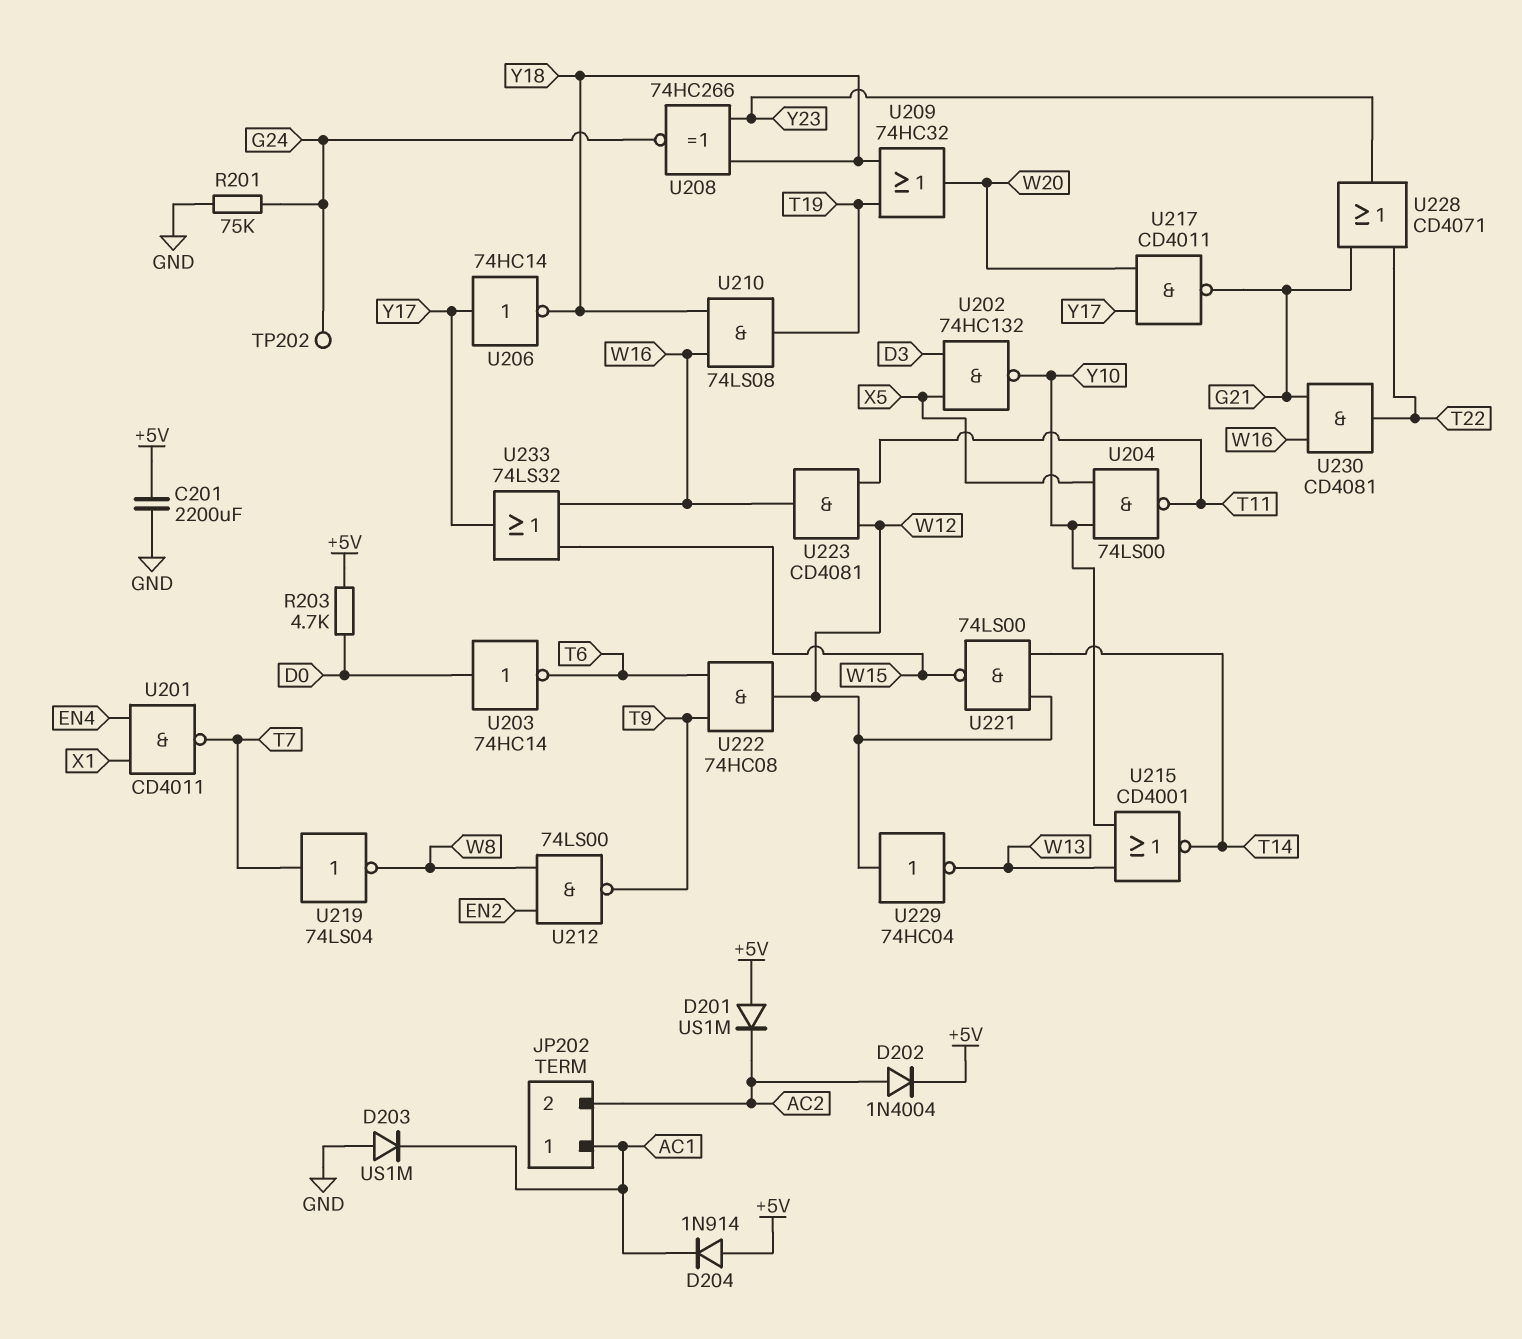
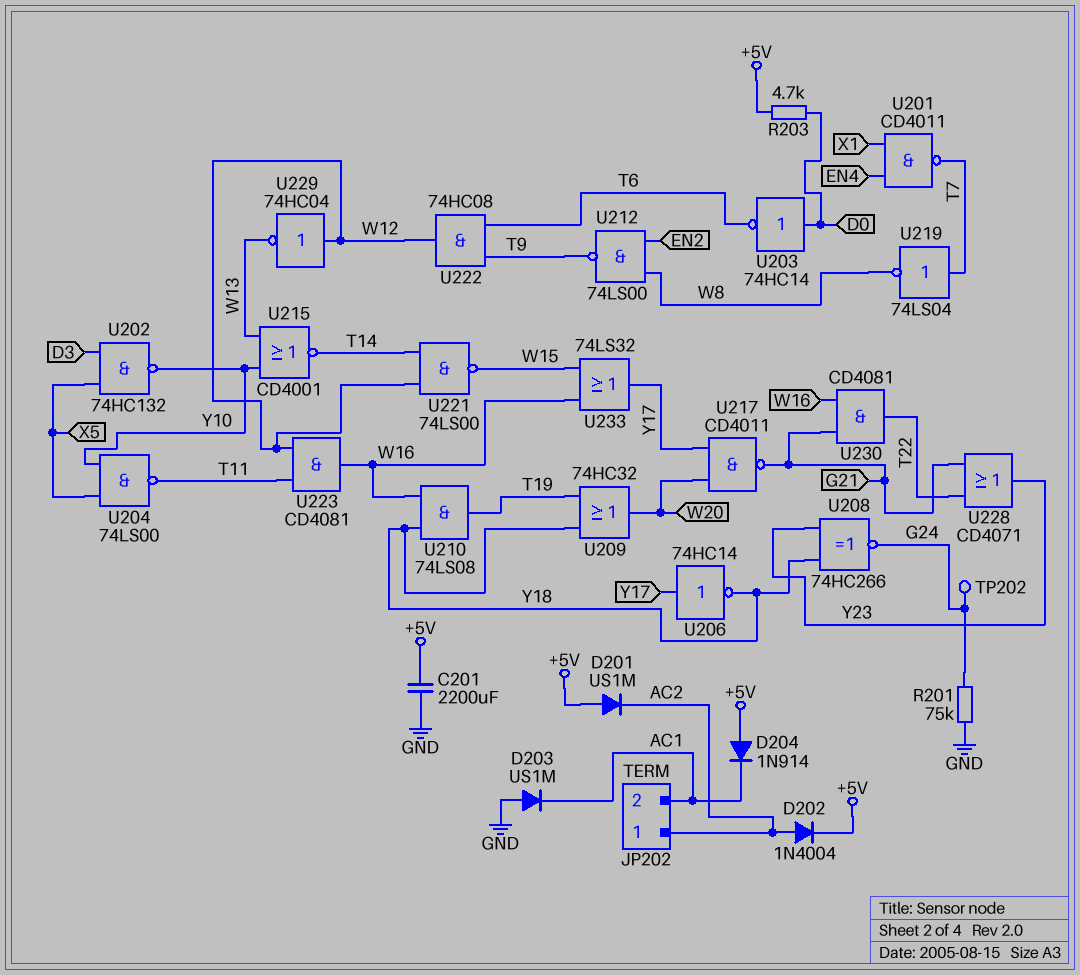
JP202 pin 1: AC1 -> AC2
JP202 pin 2: AC2 -> AC1

